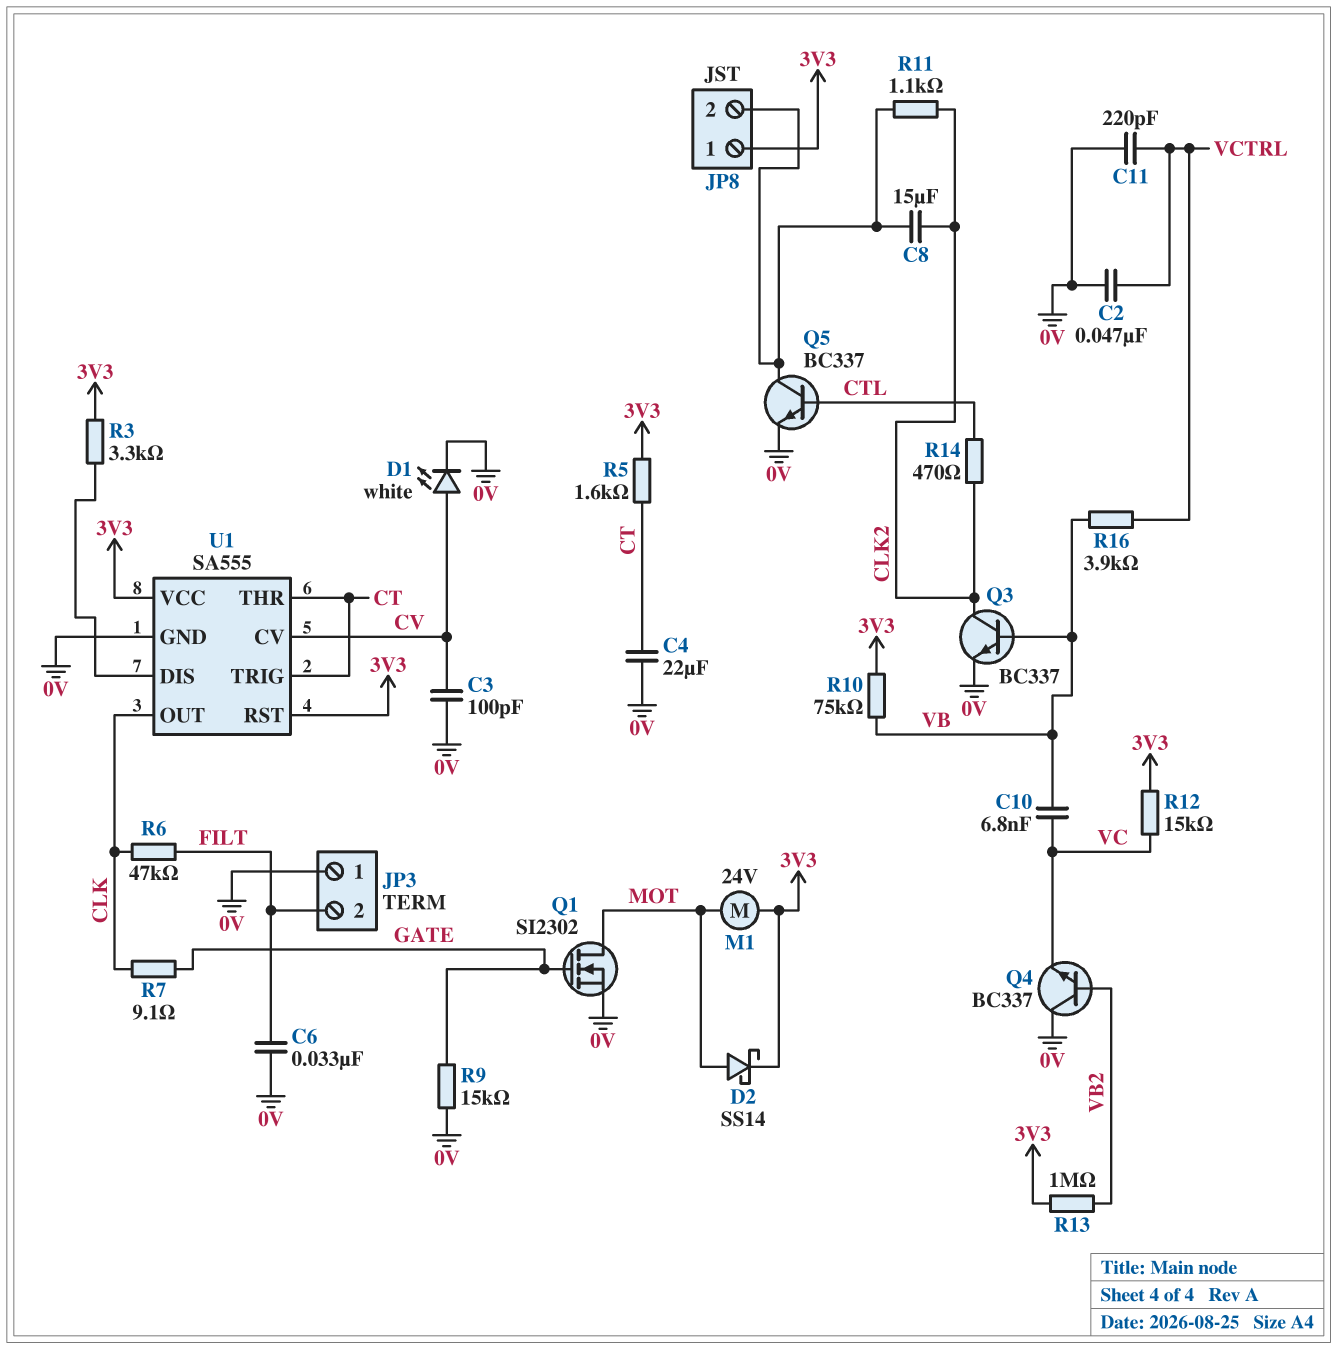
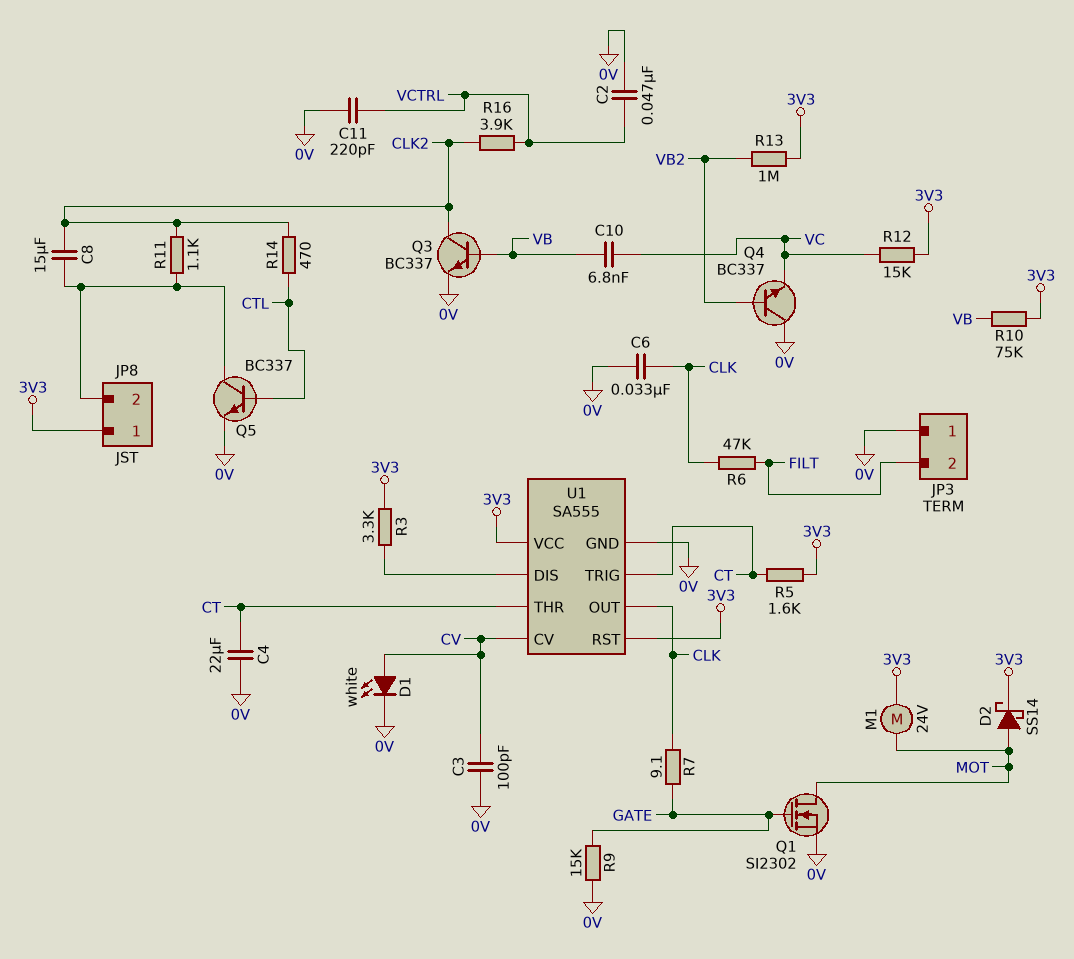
C6: 33nF (0V, FILT) -> 33nF (0V, CLK)
R16: 3.9k (VB, VCTRL) -> 3.9k (CLK2, VCTRL)

